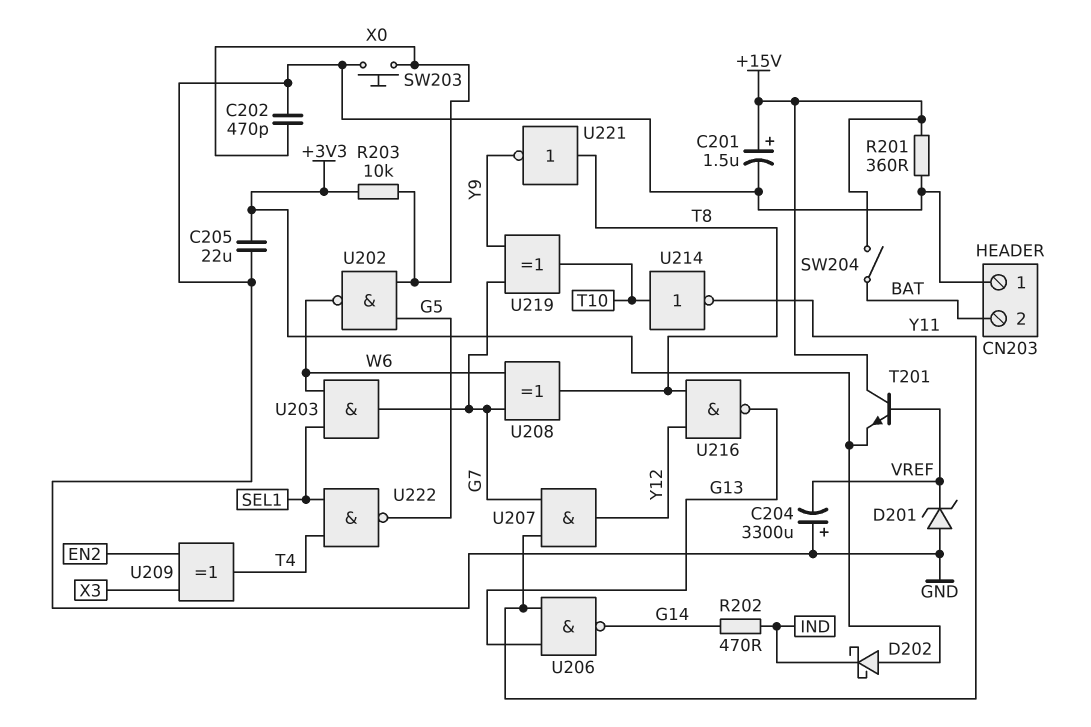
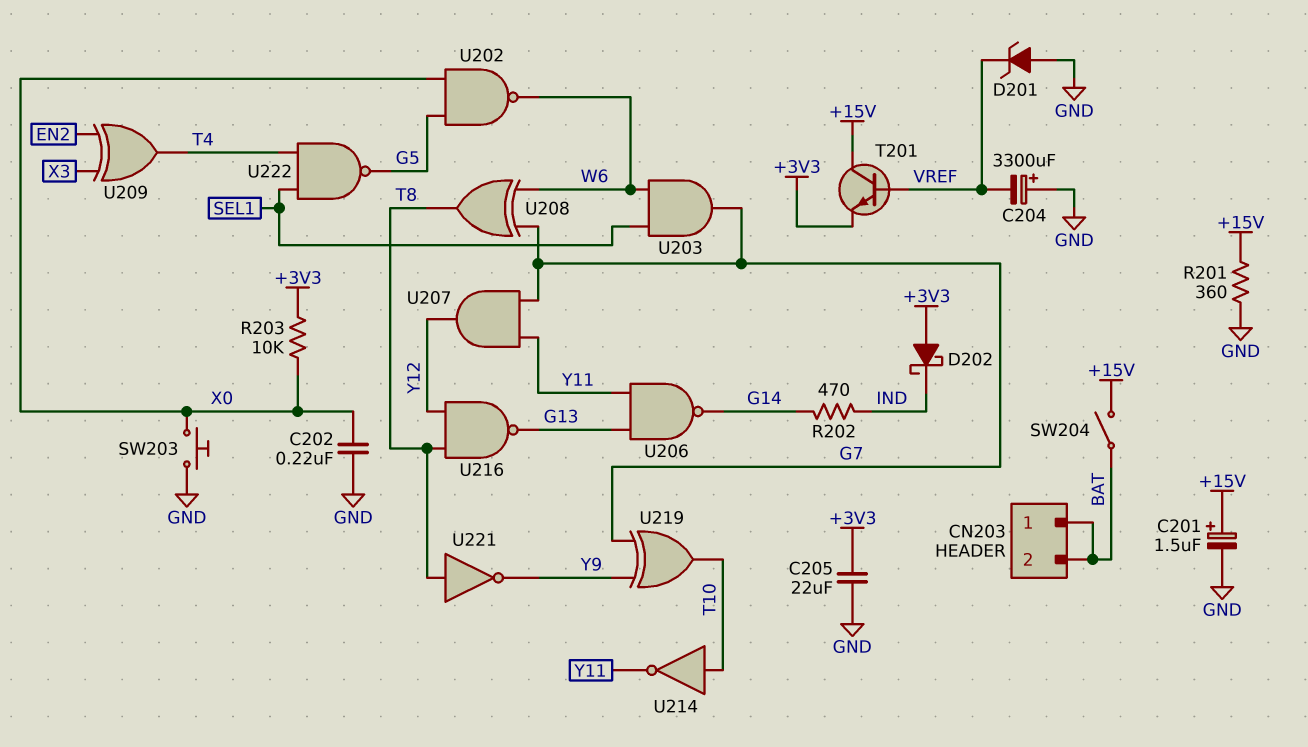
C202: 470pF (GND, X0) -> 220nF (GND, X0)
CN203 pin 1: GND -> BAT

